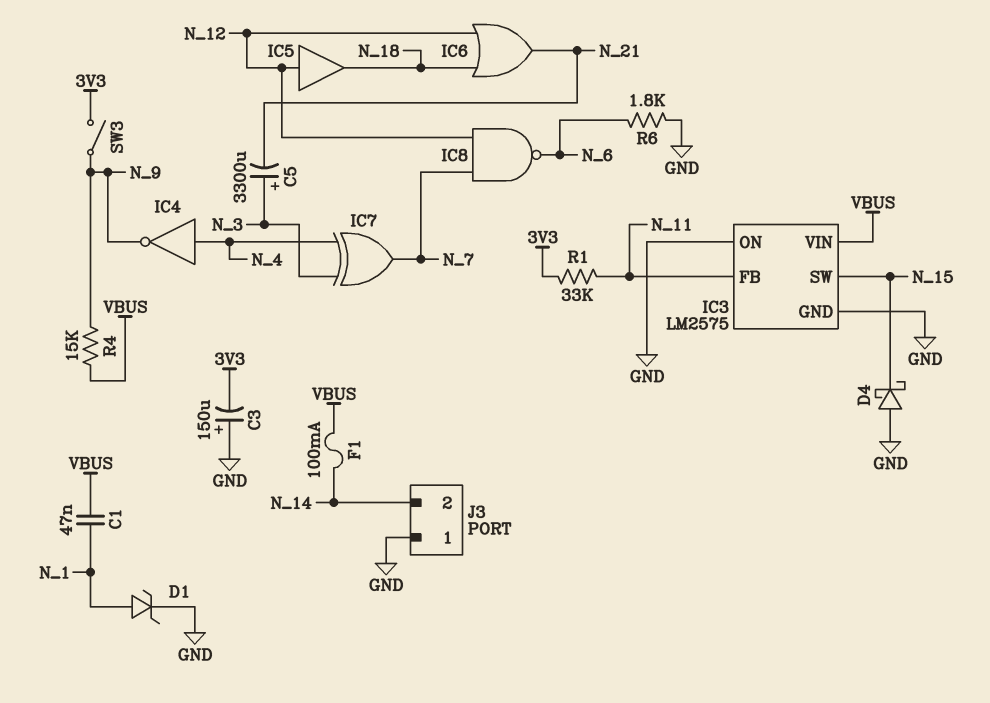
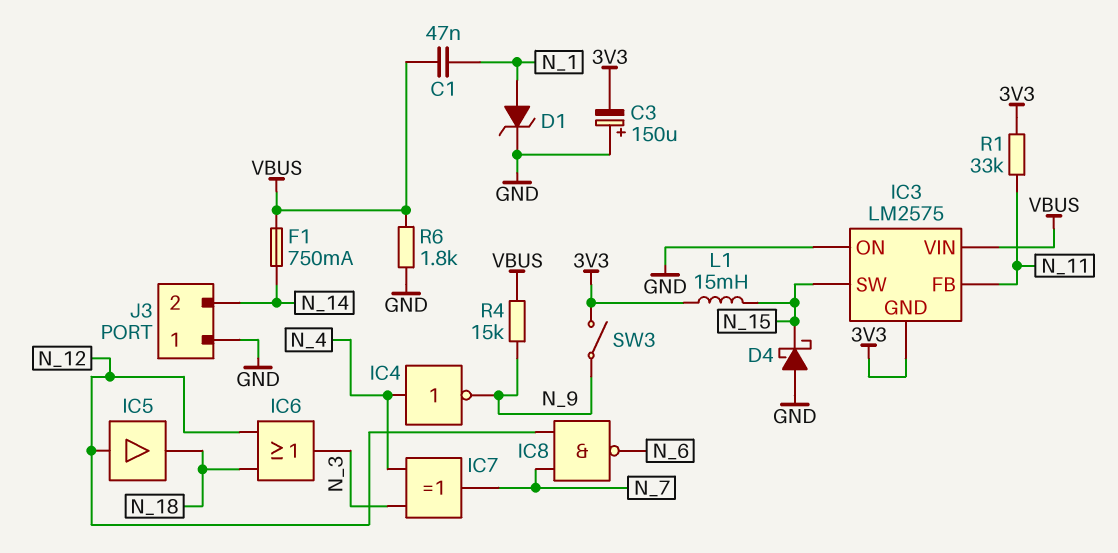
C5: 3300uF (plus N_3, minus N_21) -> none
F1: 100mA (N_14, VBUS) -> 750mA (N_14, VBUS)
IC3 pin GND: GND -> 3V3
IC6: OR (in N_12, in N_18, out N_21) -> OR (in N_12, in N_18, out N_3)
L1: none -> 15mH (3V3, N_15)
R6: 1.8k (GND, N_6) -> 1.8k (GND, VBUS)

